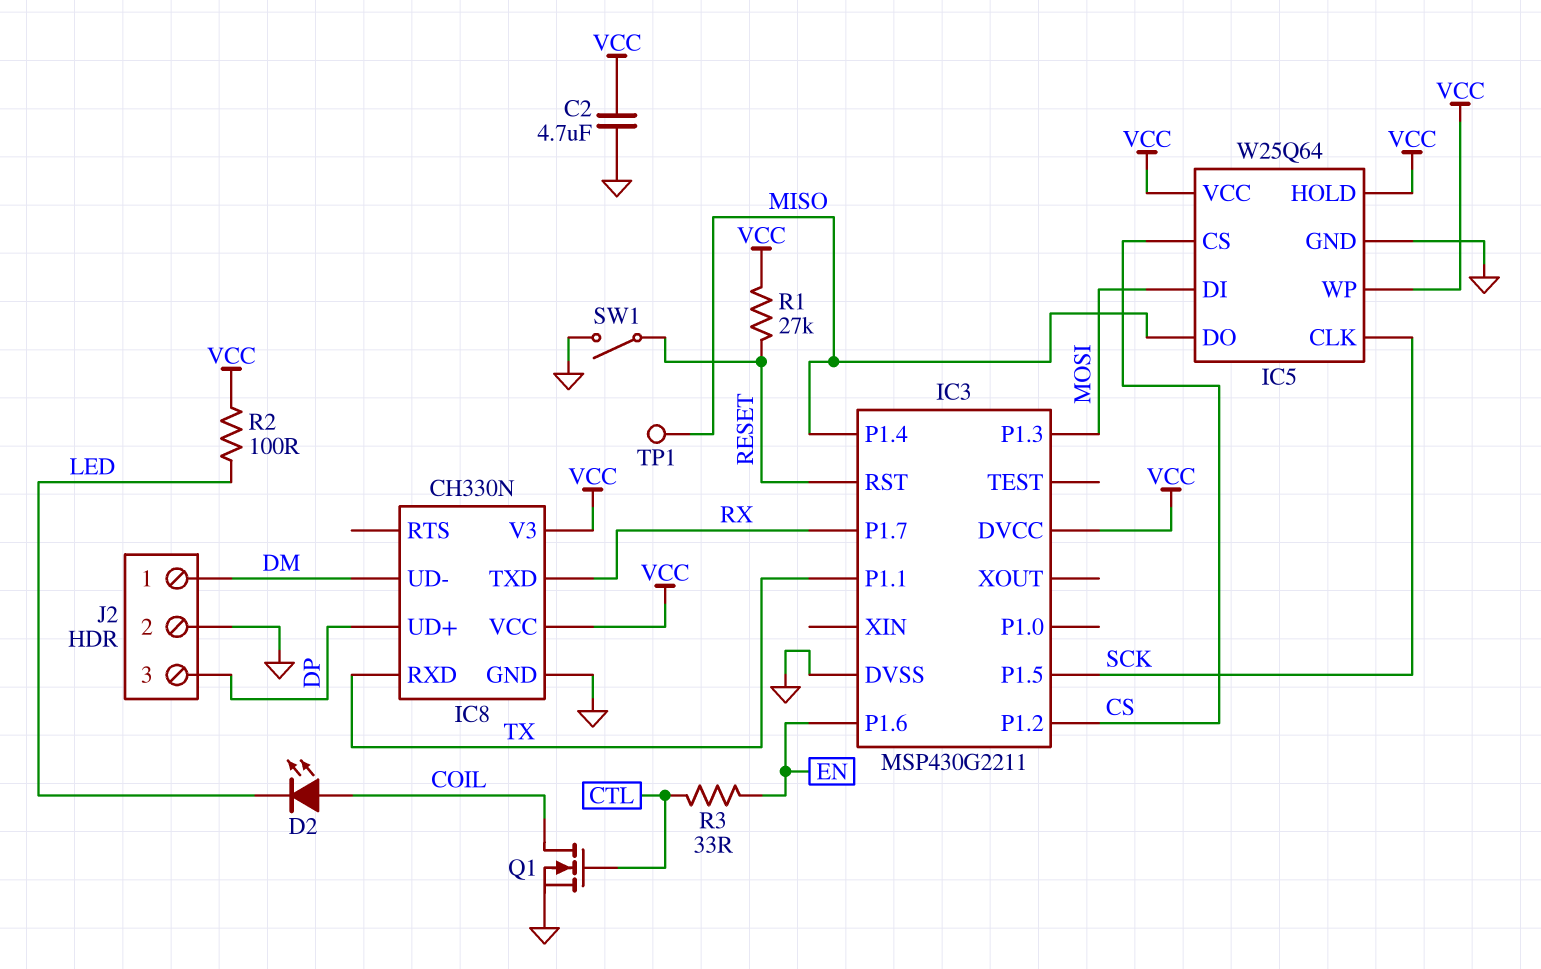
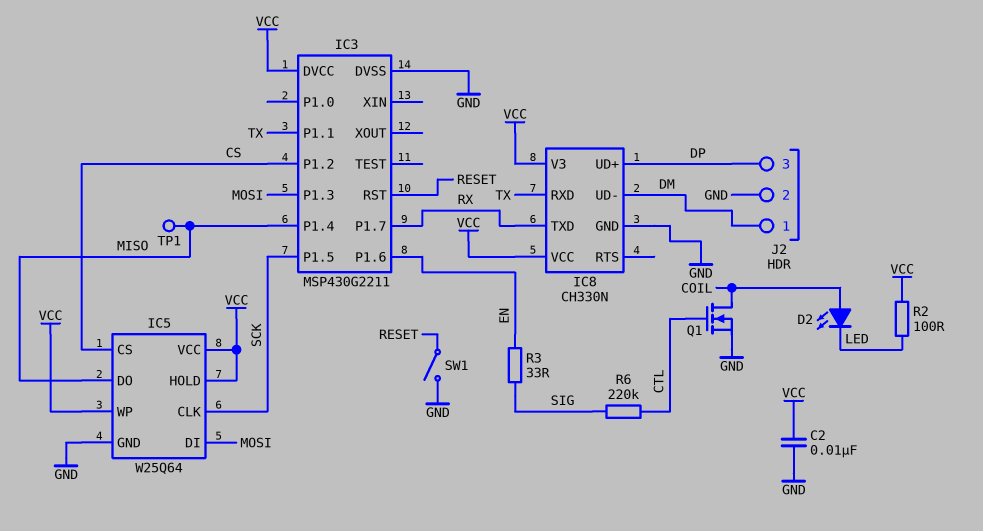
C2: 4.7uF (GND, VCC) -> 10nF (GND, VCC)
R1: 27k (RESET, VCC) -> none
R3: 33 (CTL, EN) -> 33 (EN, SIG)
R6: none -> 220k (CTL, SIG)

